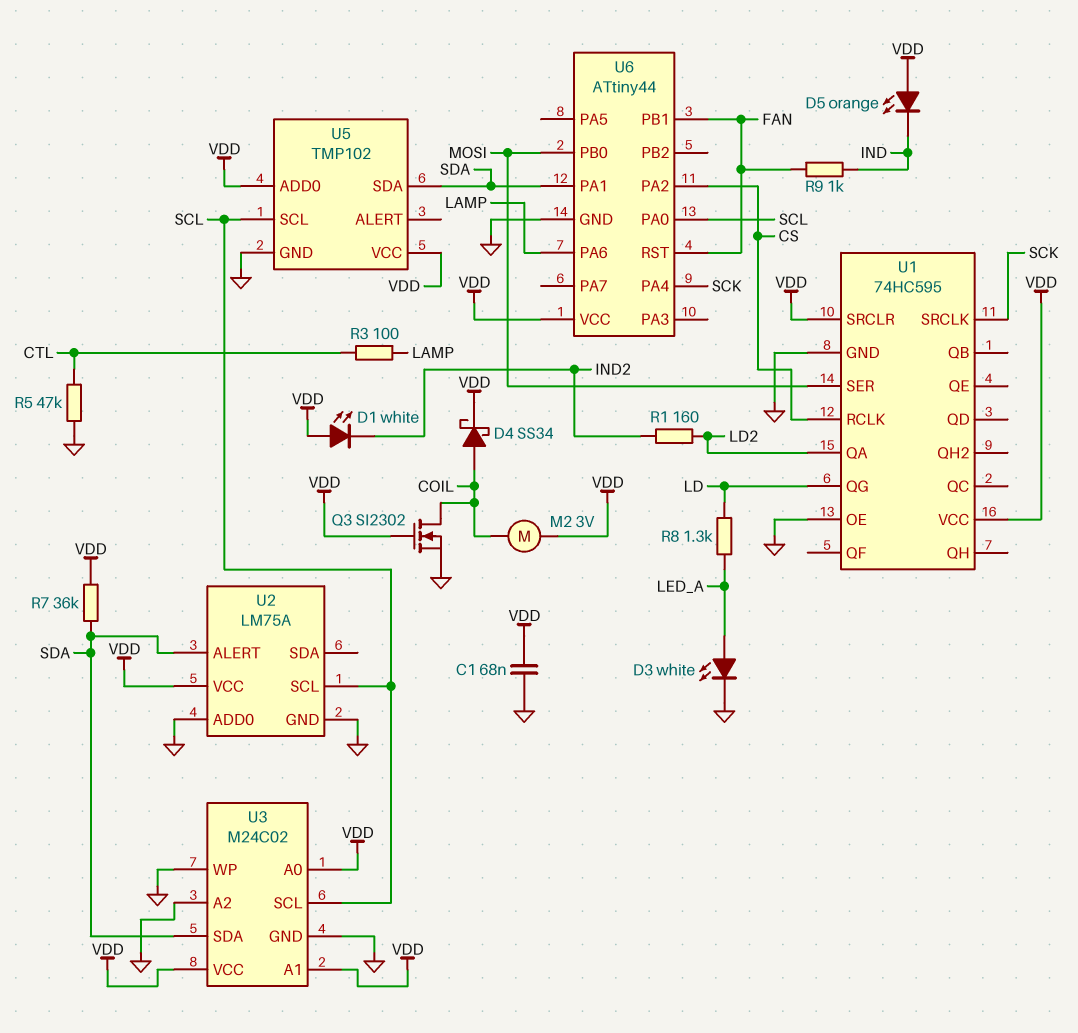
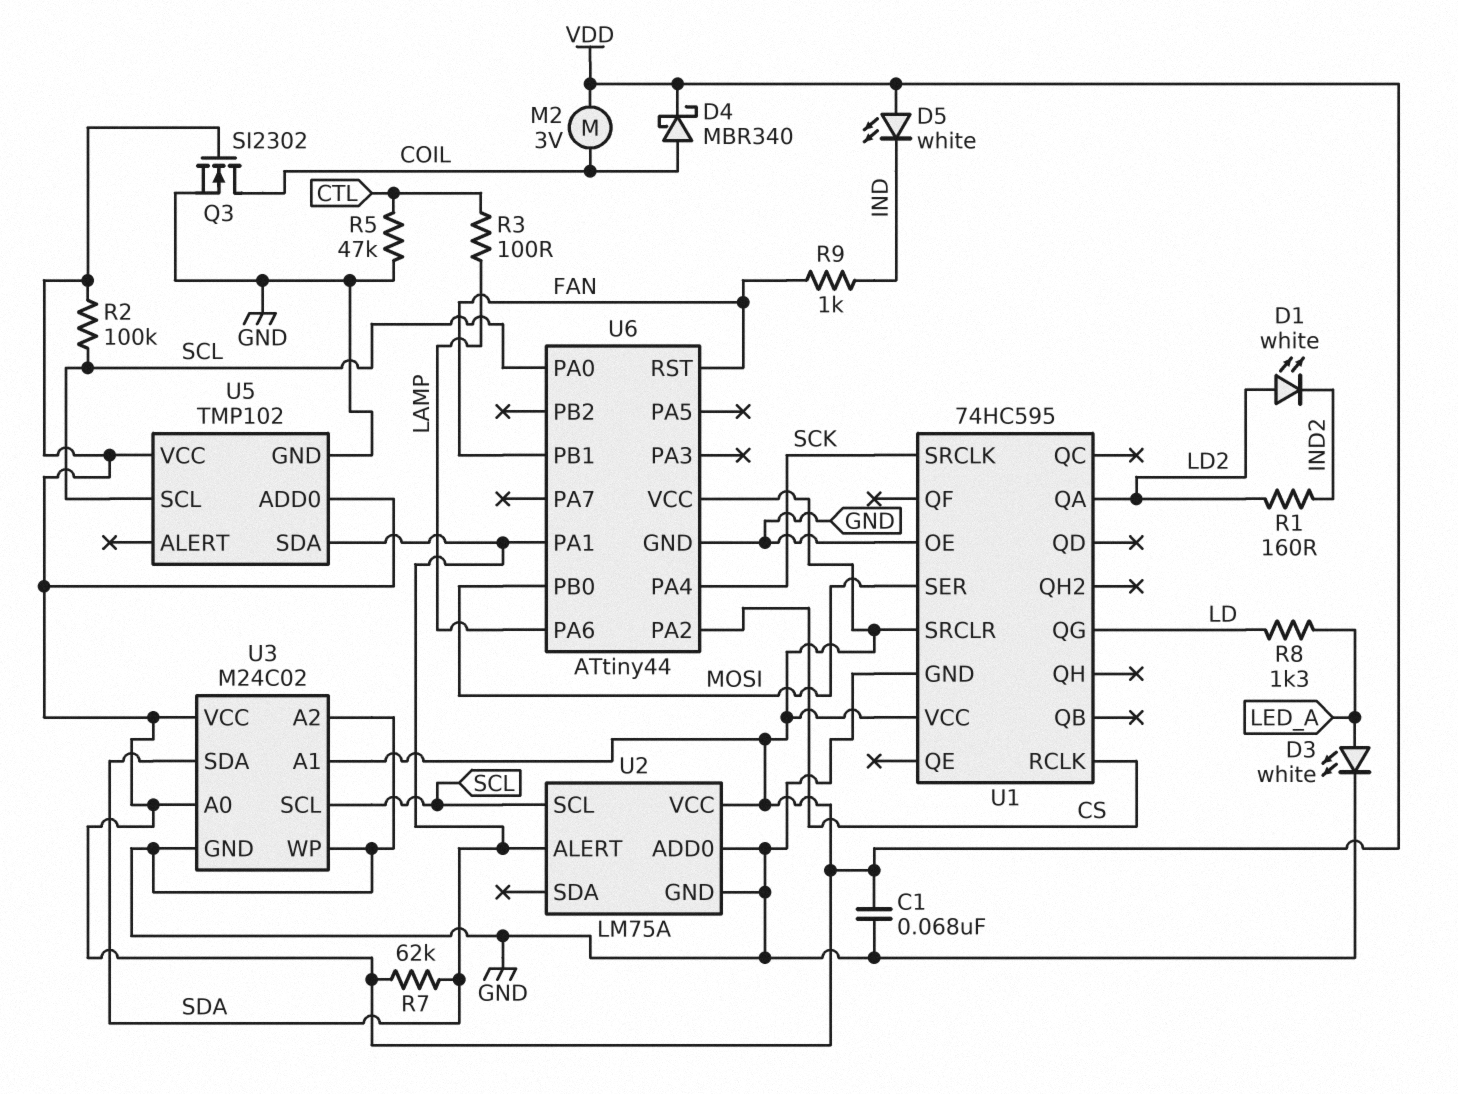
D1: LED white (A VDD, K IND2) -> LED white (A LD2, K IND2)
D4: schottky SS34 (A COIL, K VDD) -> schottky MBR340 (A COIL, K VDD)
D5: LED orange (A VDD, K IND) -> LED white (A VDD, K IND)
R2: none -> 100k (SCL, VDD)
R7: 36k (SDA, VDD) -> 62k (SDA, VDD)

